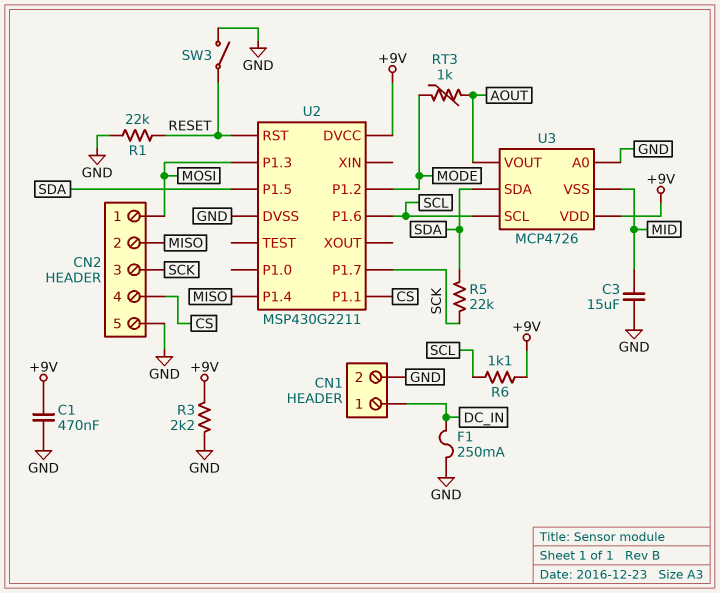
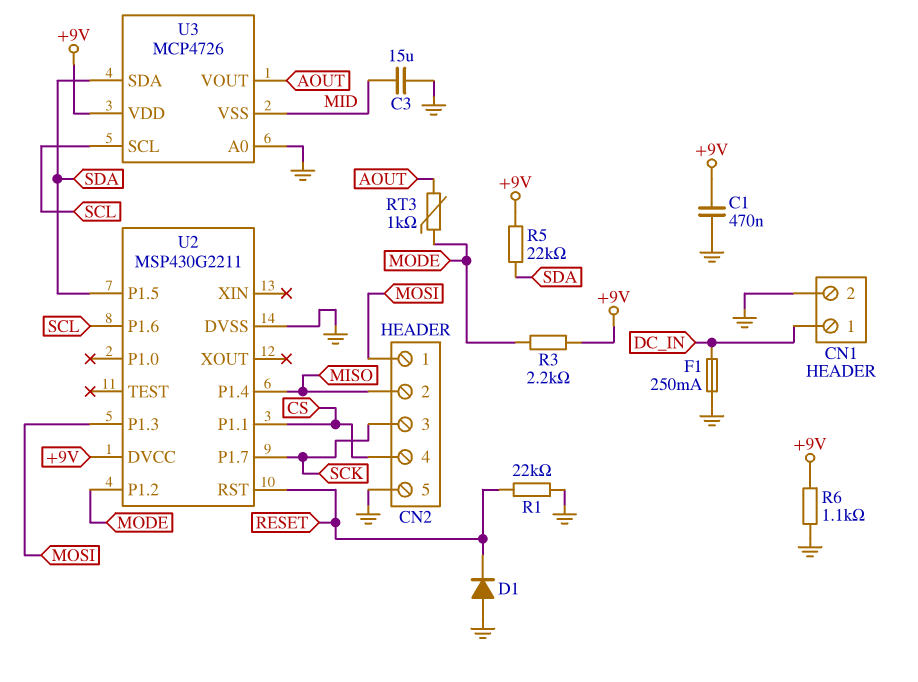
D1: none -> diode (A GND, K RESET)
R3: 2.2k (+9V, GND) -> 2.2k (+9V, MODE)
R5: 22k (SCK, SDA) -> 22k (+9V, SDA)
R6: 1.1k (+9V, SCL) -> 1.1k (+9V, GND)
SW3: switch (GND, RESET) -> none

